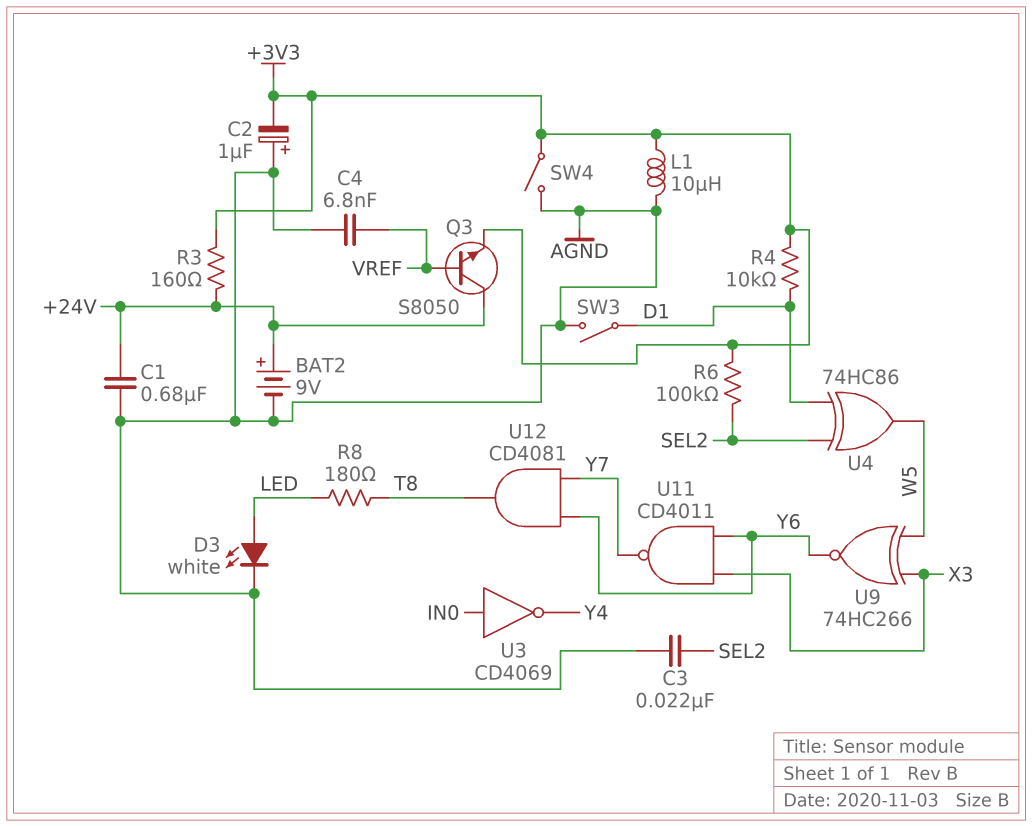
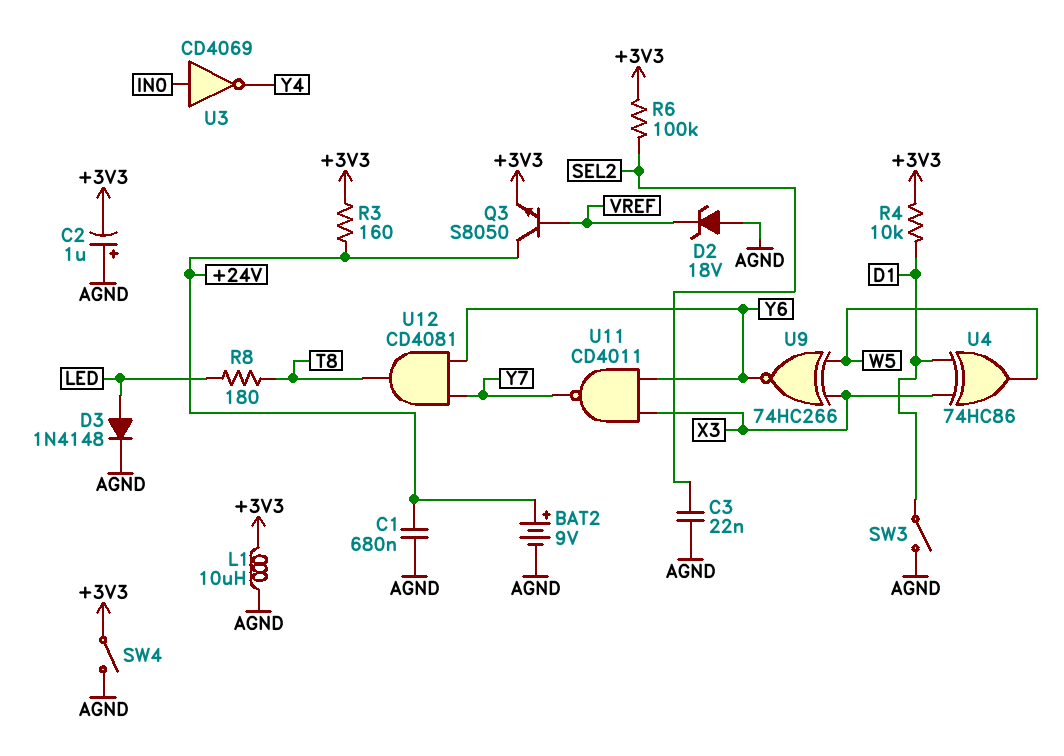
C4: 6.8nF (AGND, VREF) -> none
D2: none -> zener 18V (A AGND, K VREF)
D3: LED white (A LED, K AGND) -> diode 1N4148 (A LED, K AGND)
U4: XOR 74HC86 (in D1, in SEL2, out W5) -> XOR 74HC86 (in D1, in X3, out W5)

